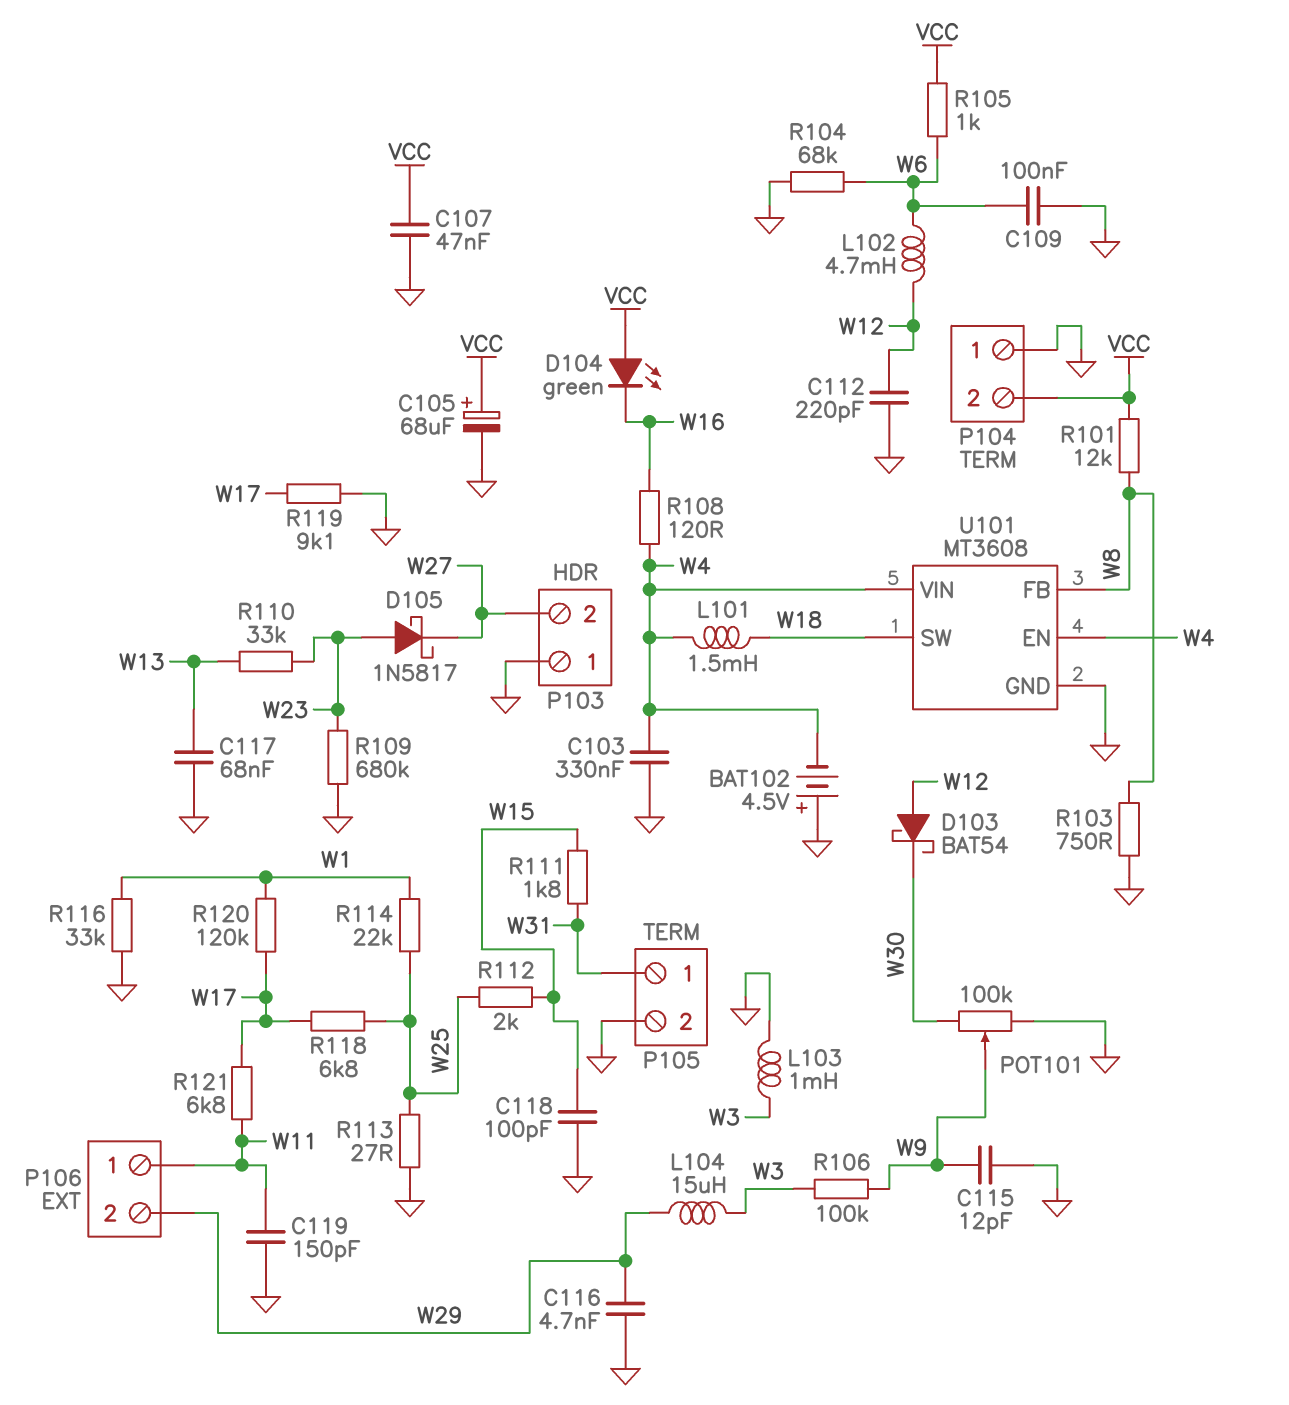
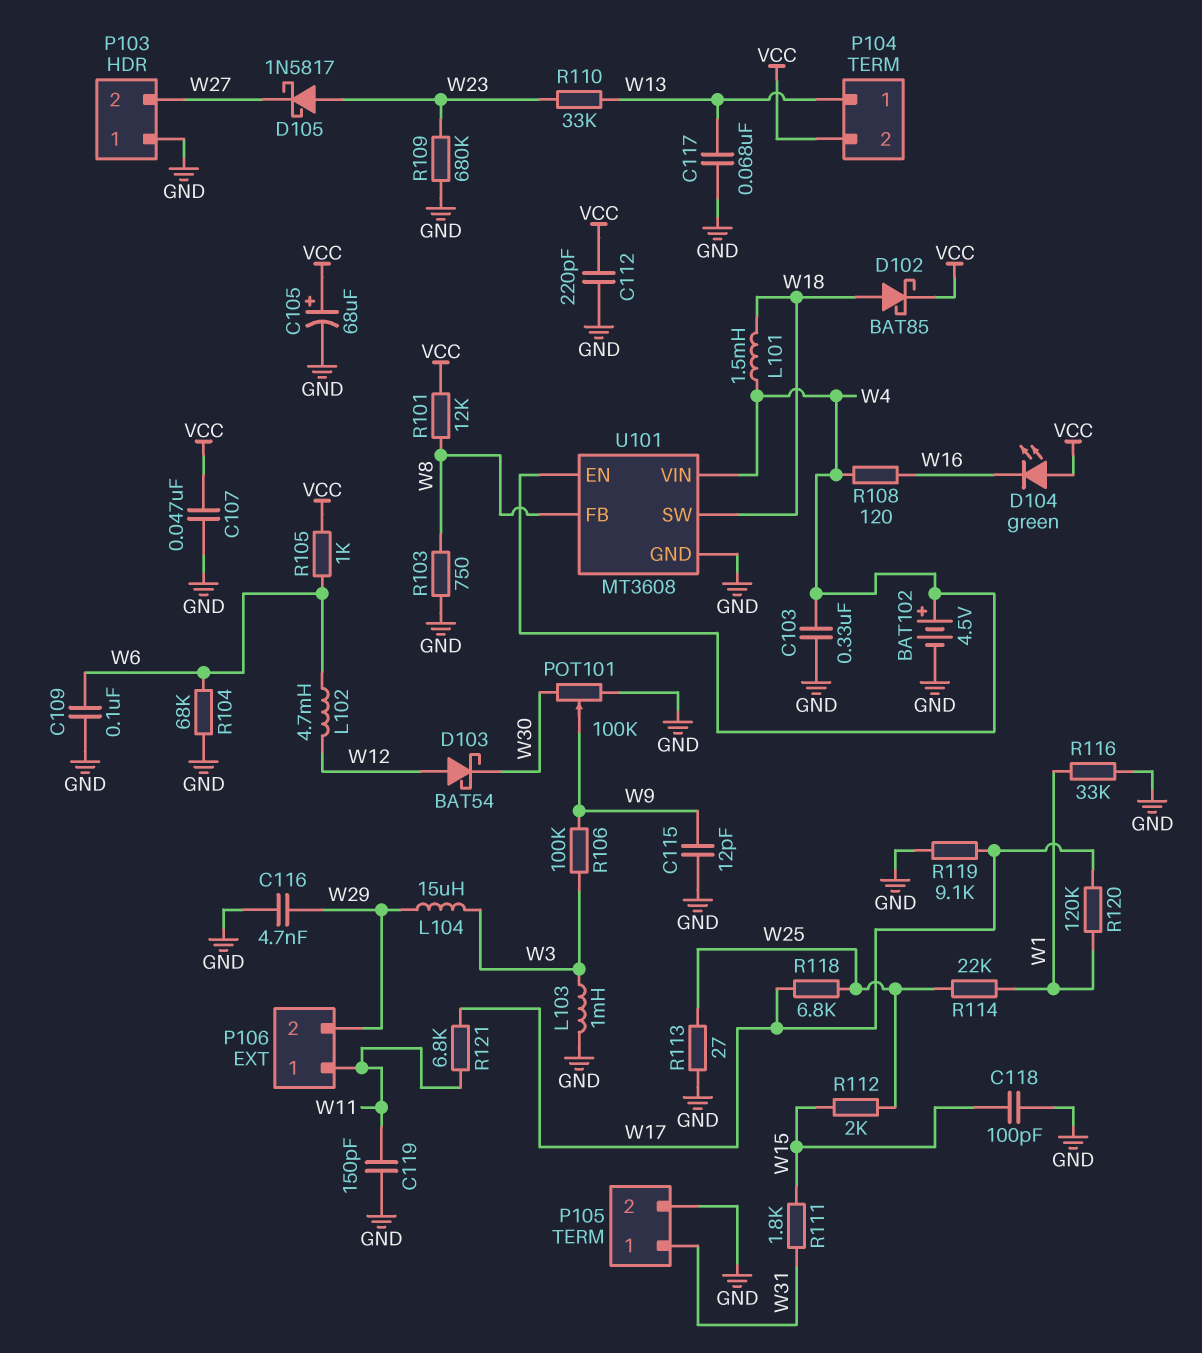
BAT102: 4.5V (plus GND, minus W4) -> 4.5V (plus W4, minus GND)
C112: 220pF (GND, W12) -> 220pF (GND, VCC)
D102: none -> schottky BAT85 (A W18, K VCC)
P104 pin 1: GND -> W13

